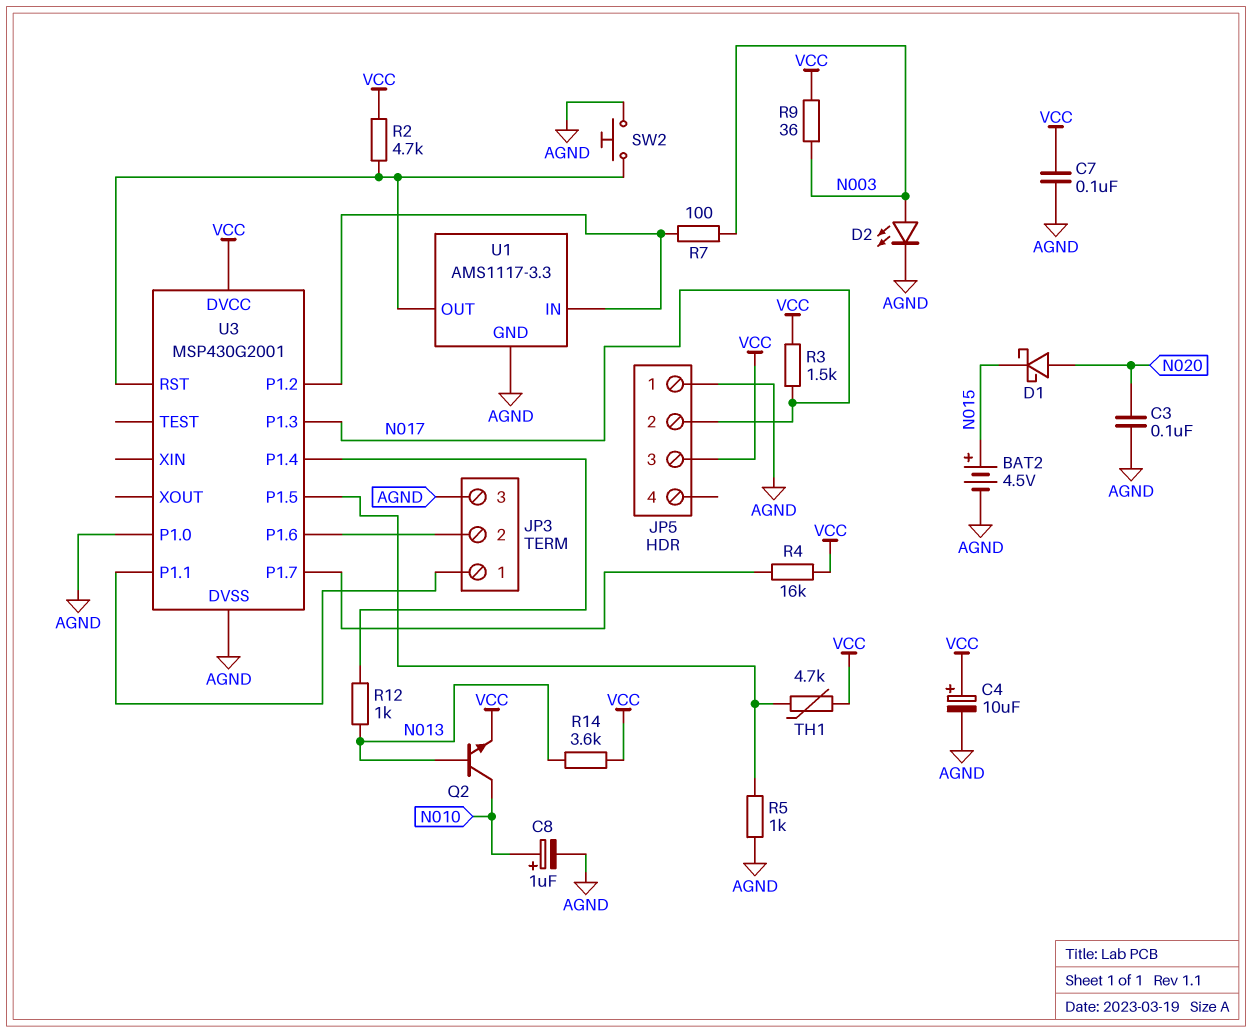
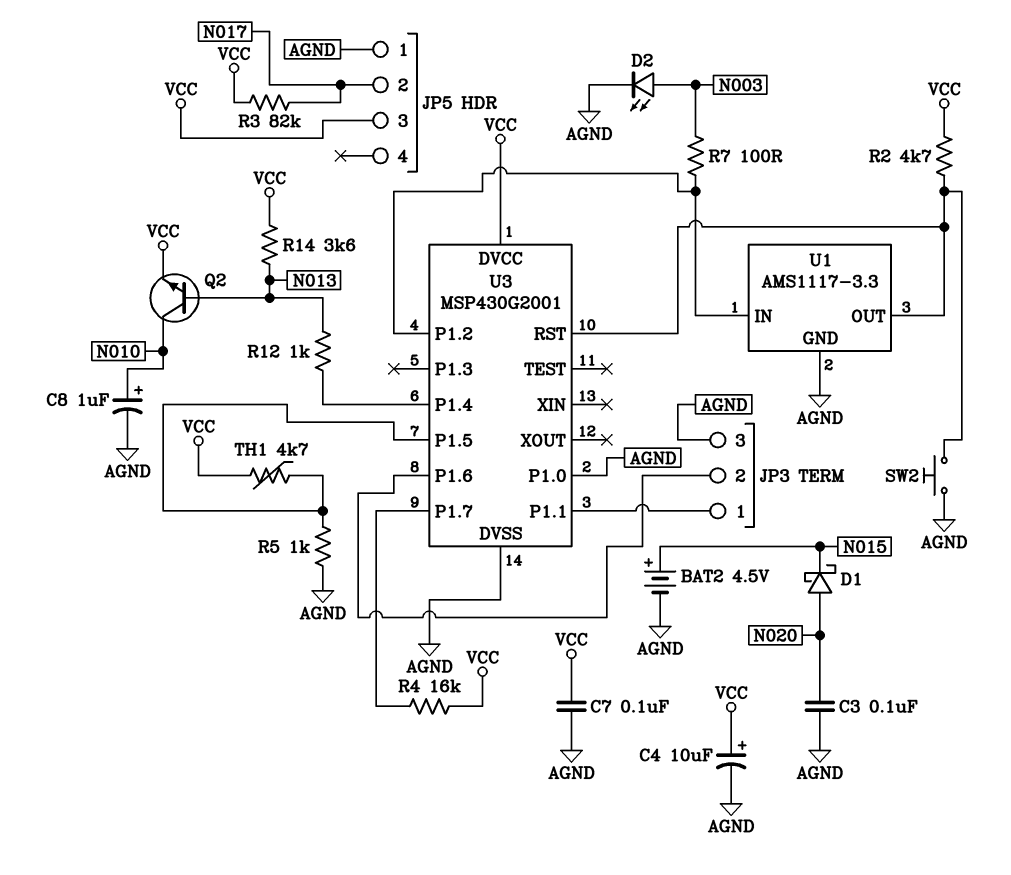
R3: 1.5k (N017, VCC) -> 82k (N017, VCC)
R9: 36 (N003, VCC) -> none
U3 pin P1.3: N017 -> none

